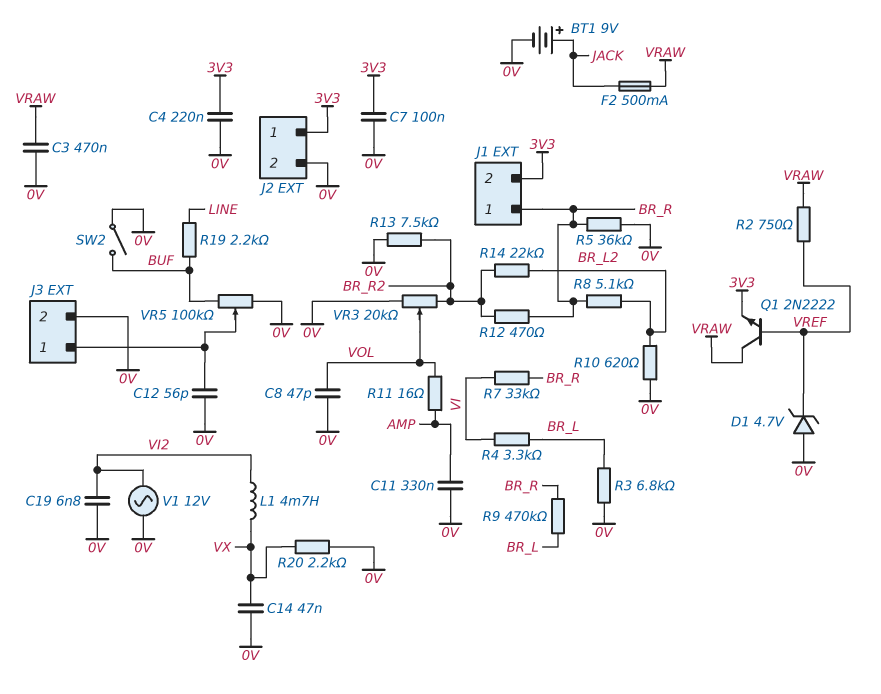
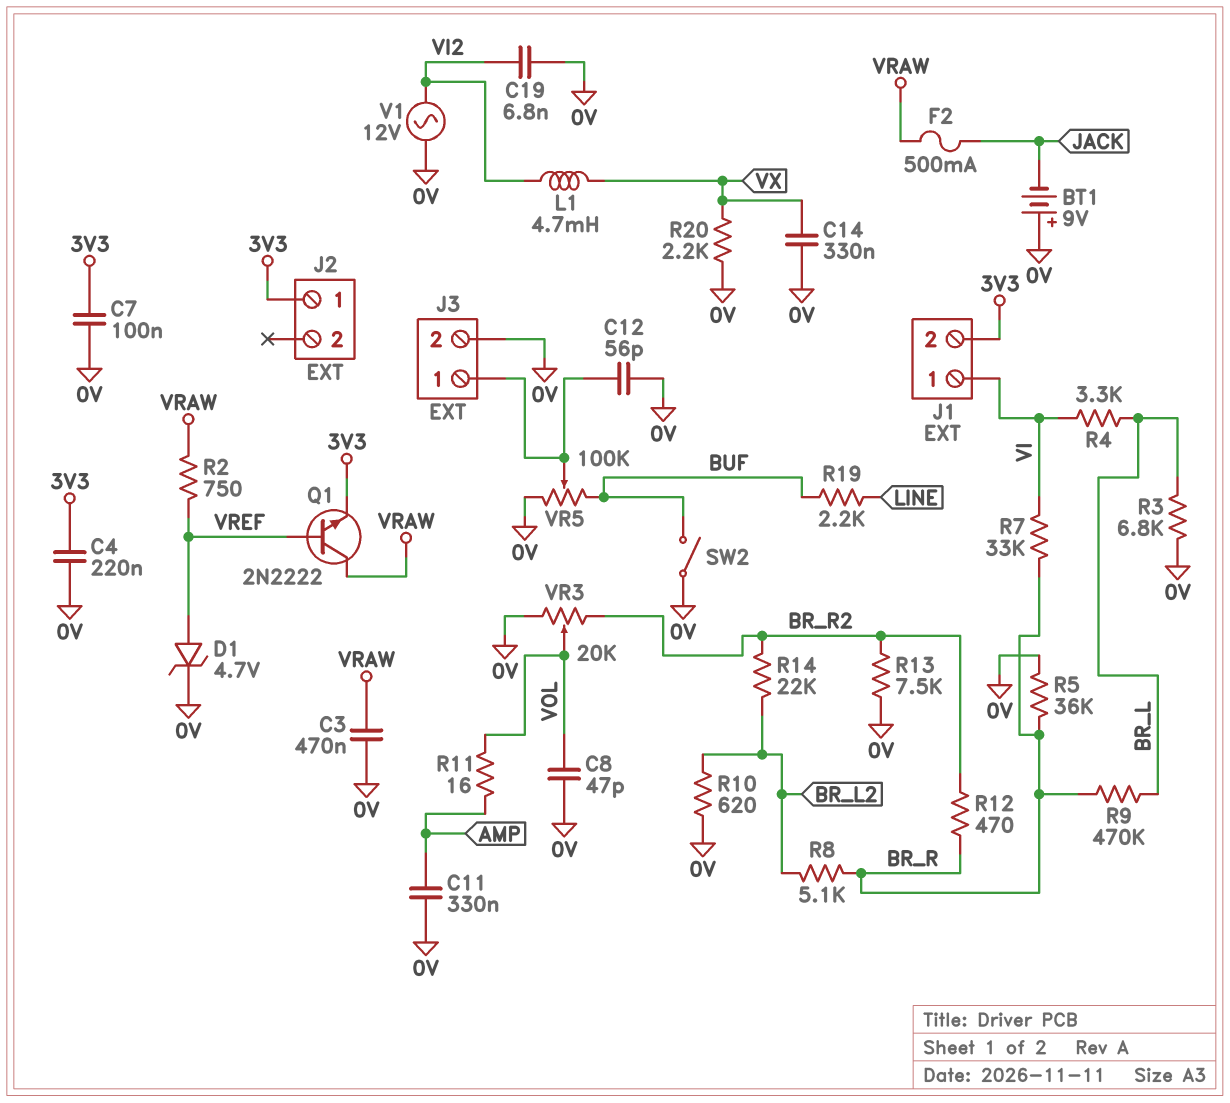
BT1: 9V (plus JACK, minus 0V) -> 9V (plus 0V, minus JACK)
C14: 47nF (0V, VX) -> 330nF (0V, VX)
D1: zener 4.7V (A 0V, K VREF) -> zener 4.7V (A VREF, K 0V)
J1 pin 1: BR_R -> VI
J2 pin 2: 0V -> none

